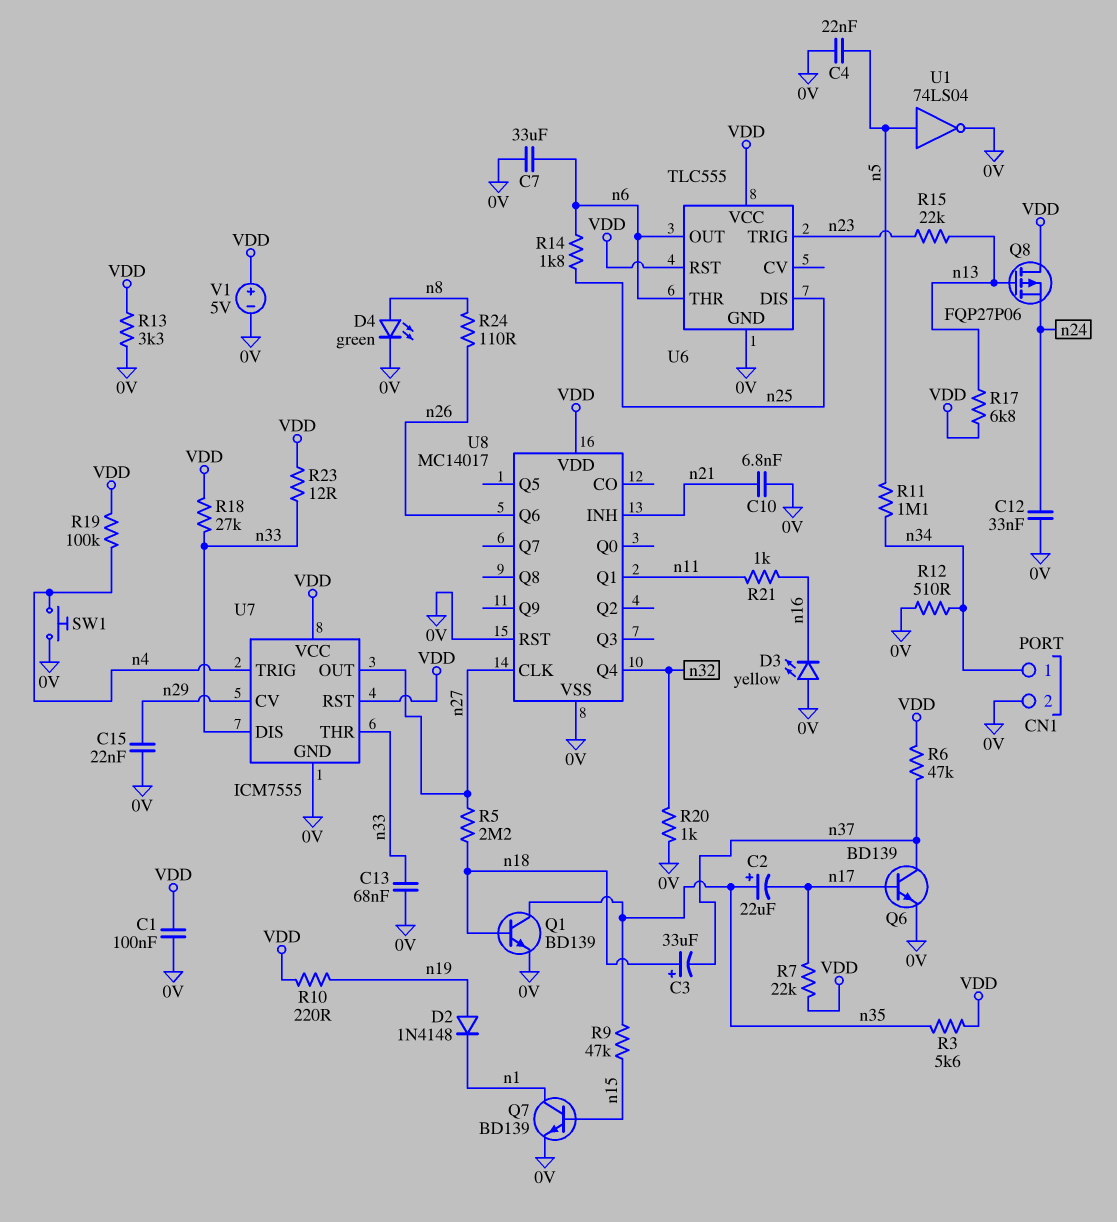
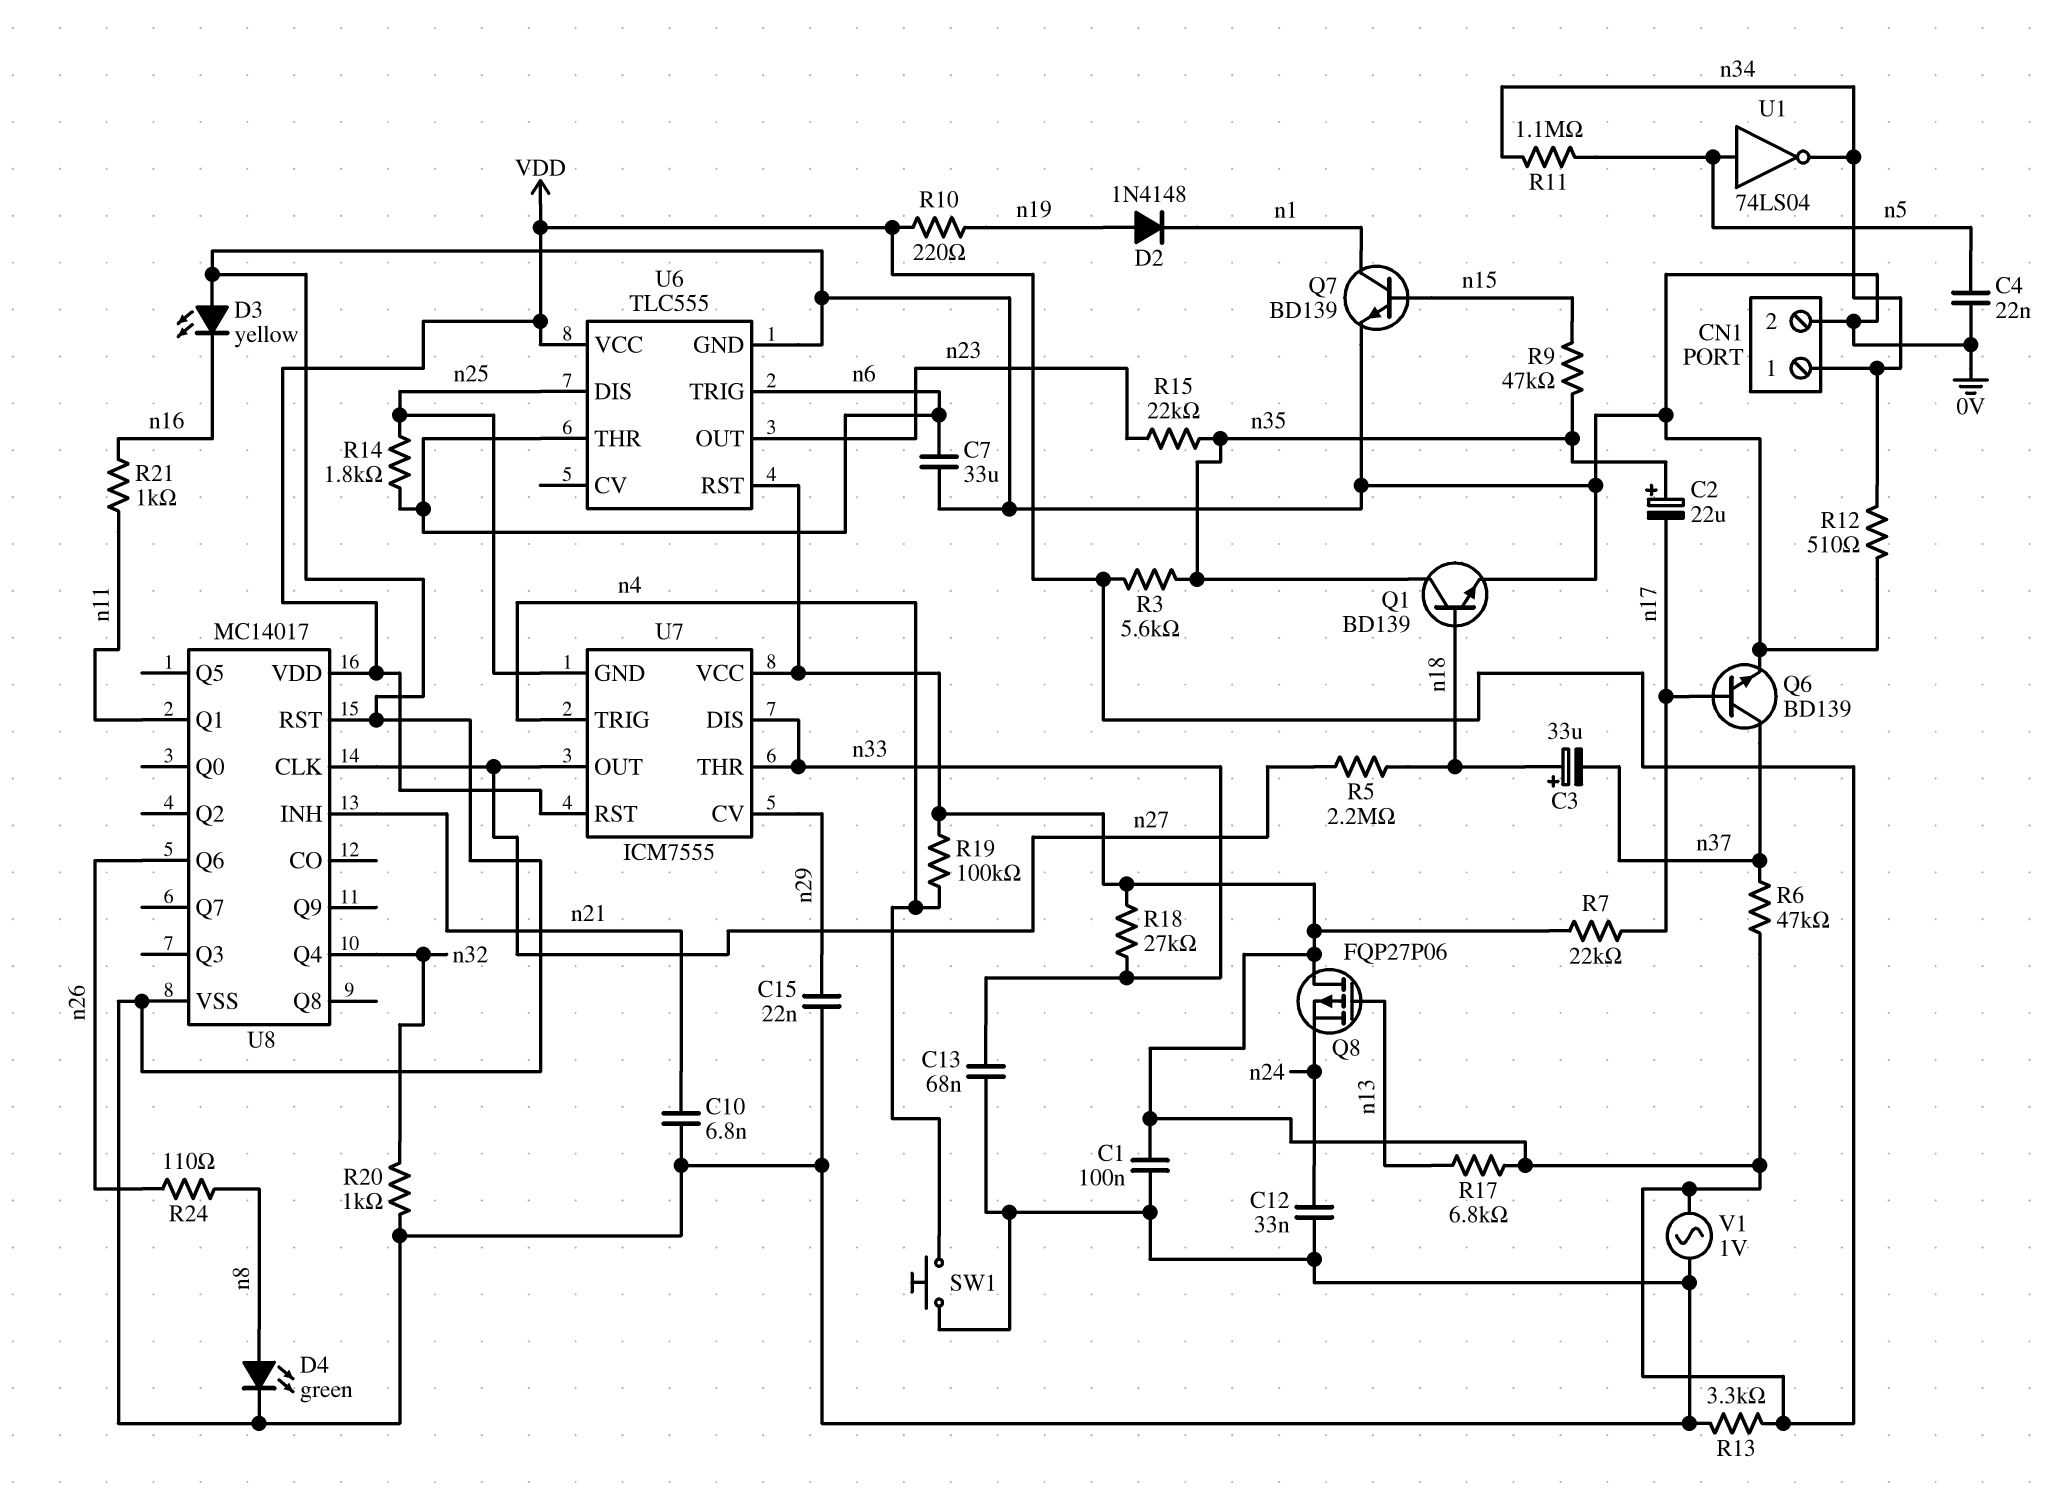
R15: 22k (n13, n23) -> 22k (n23, n35)
R23: 12 (VDD, n33) -> none
U1: NOT 74LS04 (in n5, out 0V) -> NOT 74LS04 (in n5, out n34)
U6 pin OUT: n6 -> n23
U6 pin TRIG: n23 -> n6
U7 pin GND: 0V -> n25
V1: 5V (plus VDD, minus 0V) -> AC 1V (0V, VDD)

